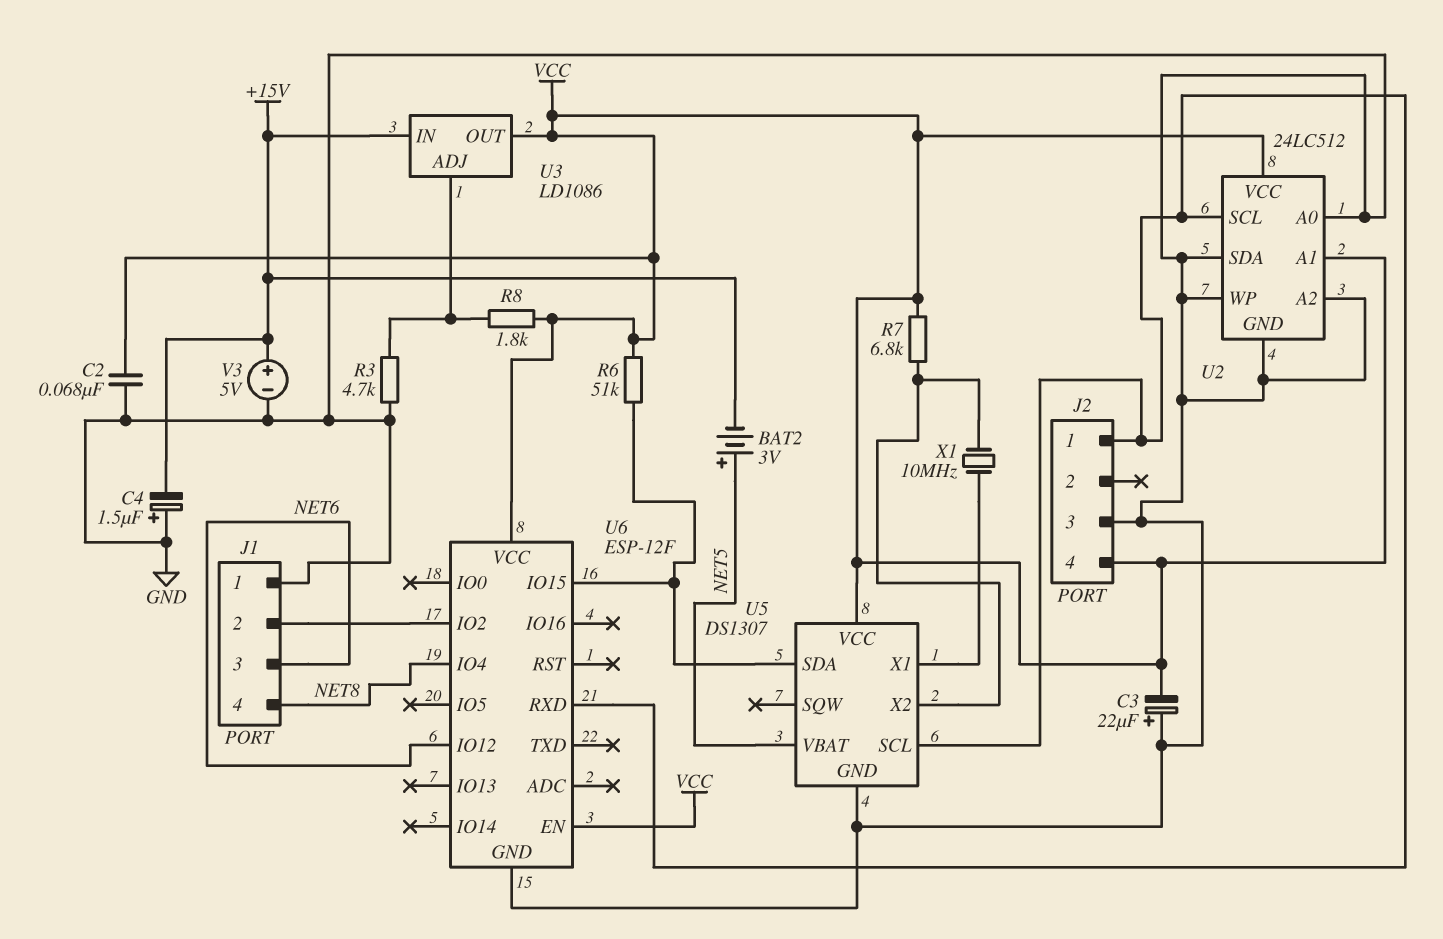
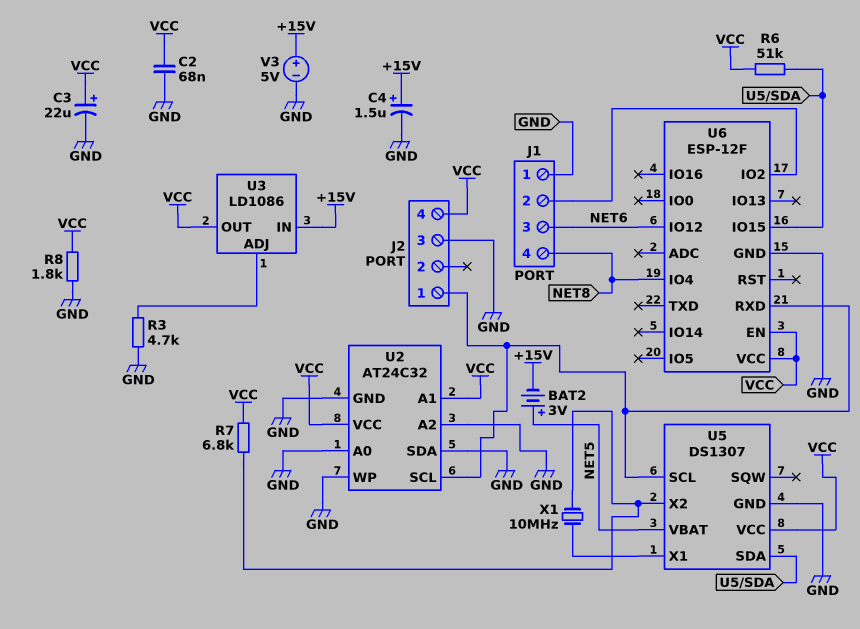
C3: 22uF (plus GND, minus VCC) -> 22uF (plus VCC, minus GND)
C4: 1.5uF (plus GND, minus +15V) -> 1.5uF (plus +15V, minus GND)
R8: 1.8k (U3/ADJ, VCC) -> 1.8k (GND, VCC)
U2: 24LC512 -> AT24C32

